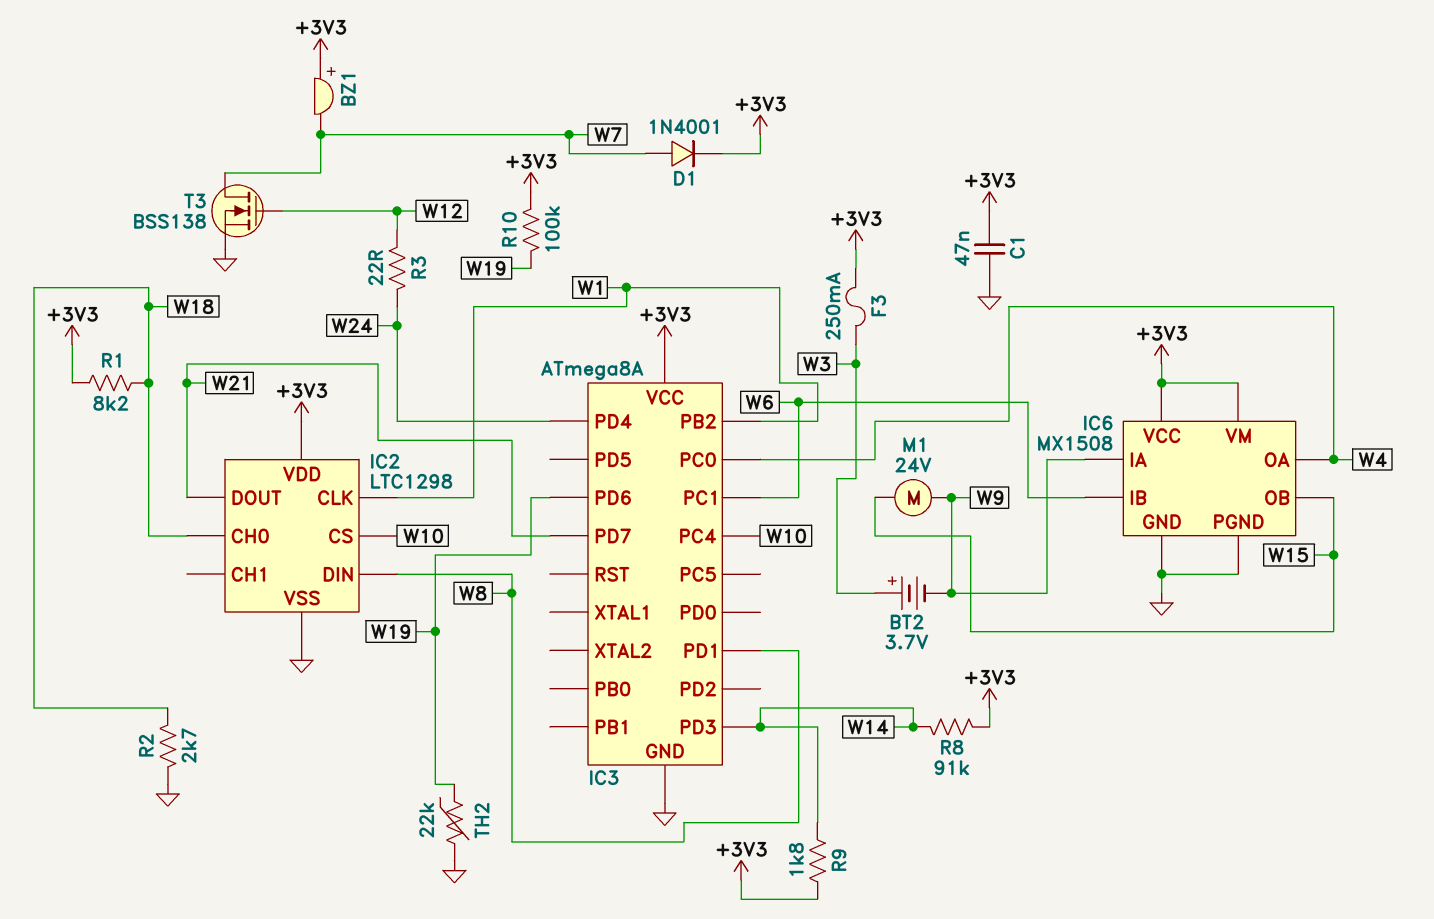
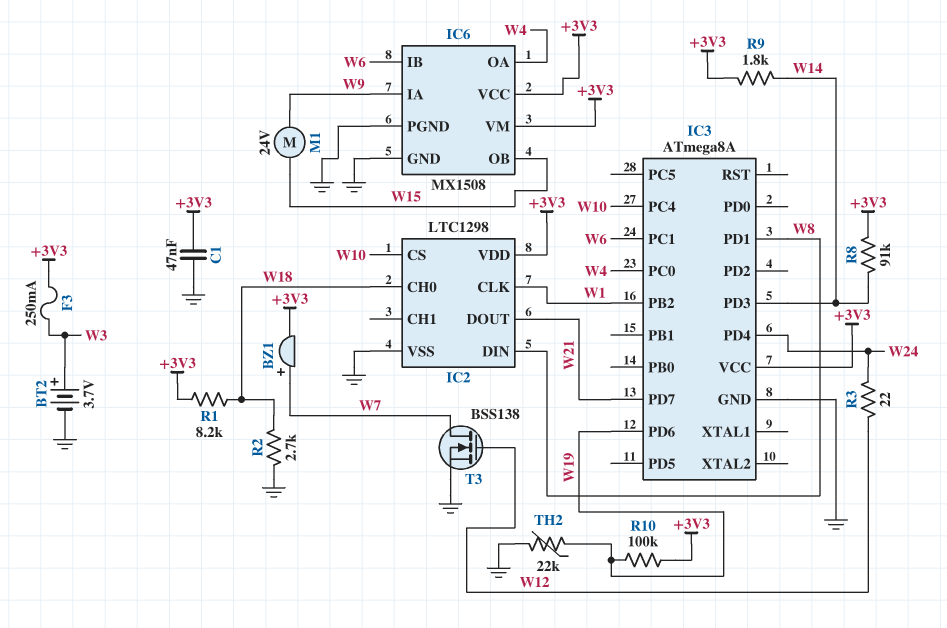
BT2: 3.7V (plus W3, minus W9) -> 3.7V (plus W3, minus GND)
BZ1: buzzer (plus +3V3, minus W7) -> buzzer (plus W7, minus +3V3)
D1: diode 1N4001 (A W7, K +3V3) -> none

